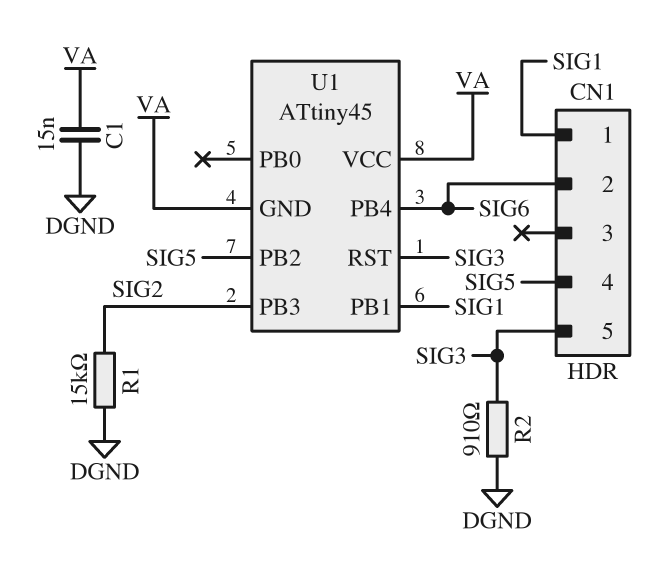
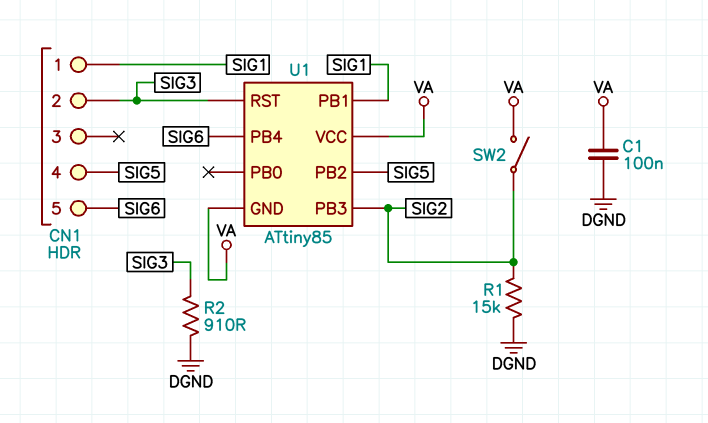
C1: 15nF (DGND, VA) -> 100nF (DGND, VA)
CN1 pin 2: SIG6 -> SIG3
CN1 pin 5: SIG3 -> SIG6
SW2: none -> switch (SIG2, VA)
U1: ATtiny45 -> ATtiny85

